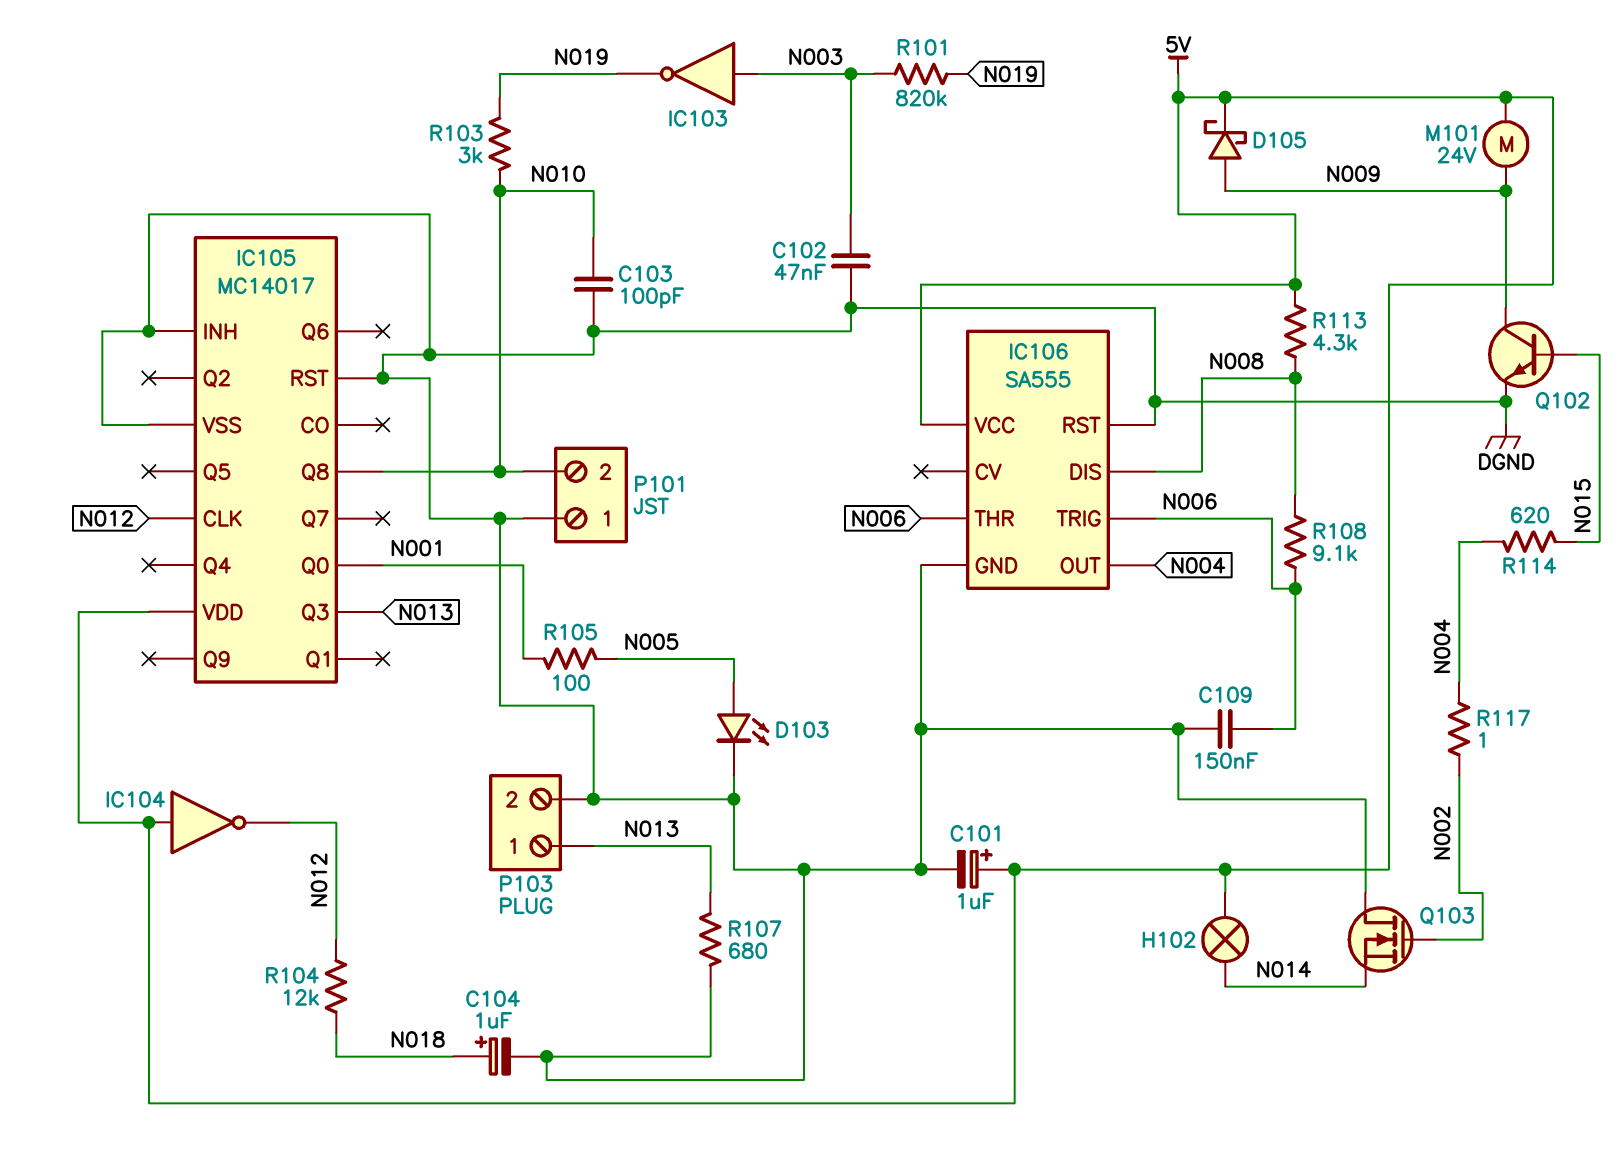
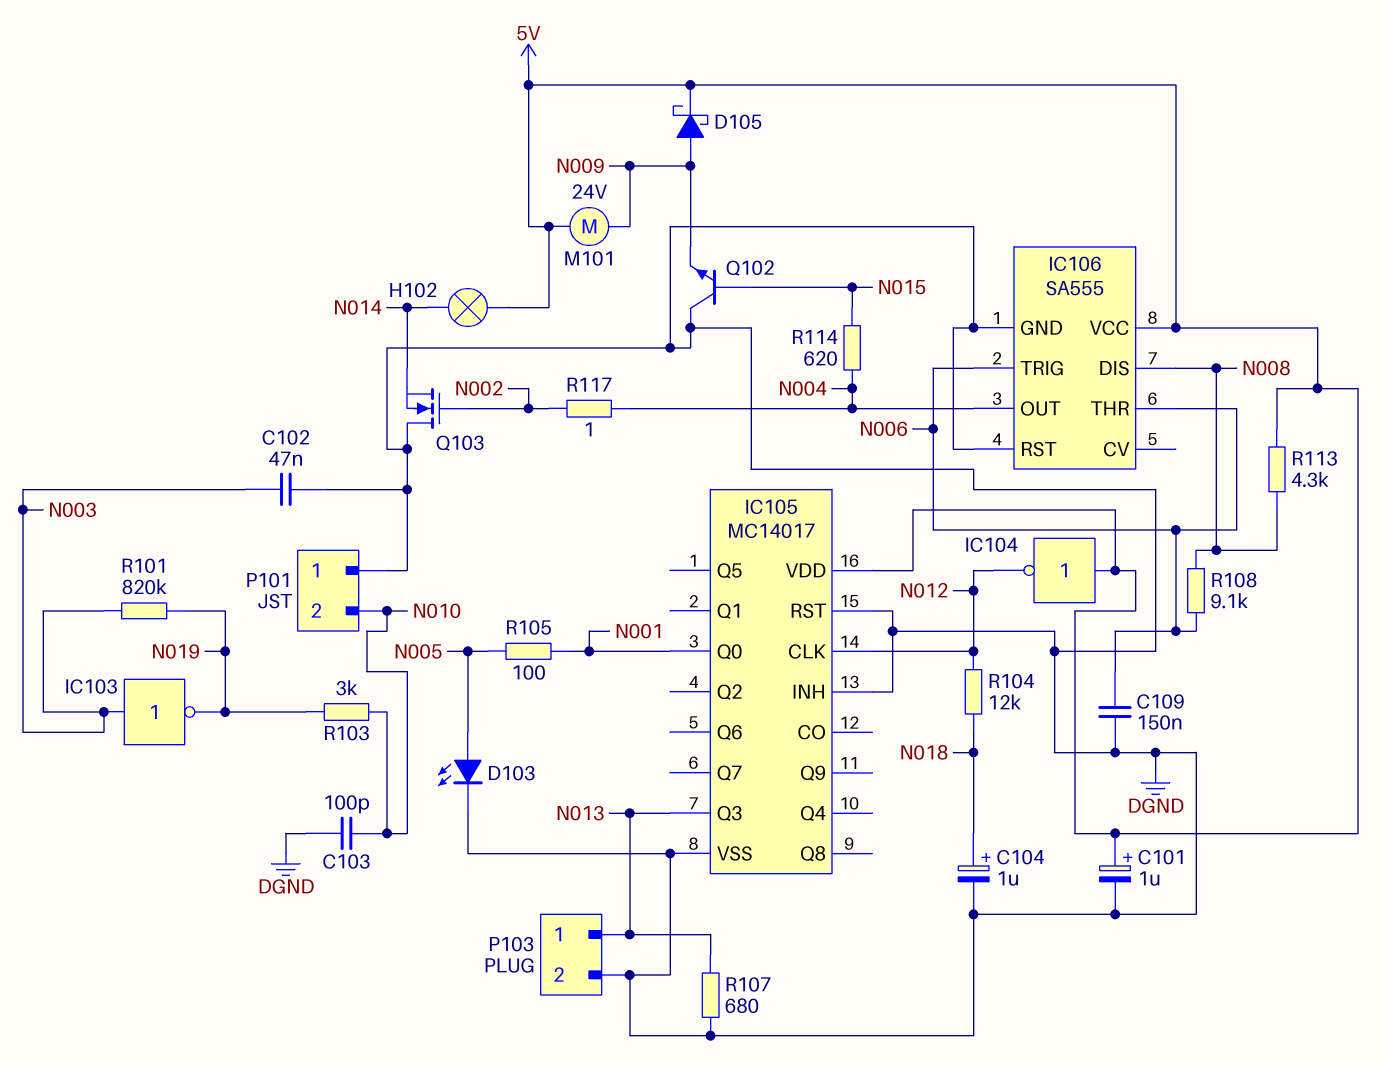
IC105 pin Q8: N010 -> none
Q102: NPN (B N015, C N009, E DGND) -> NPN (B N015, C DGND, E N009)

